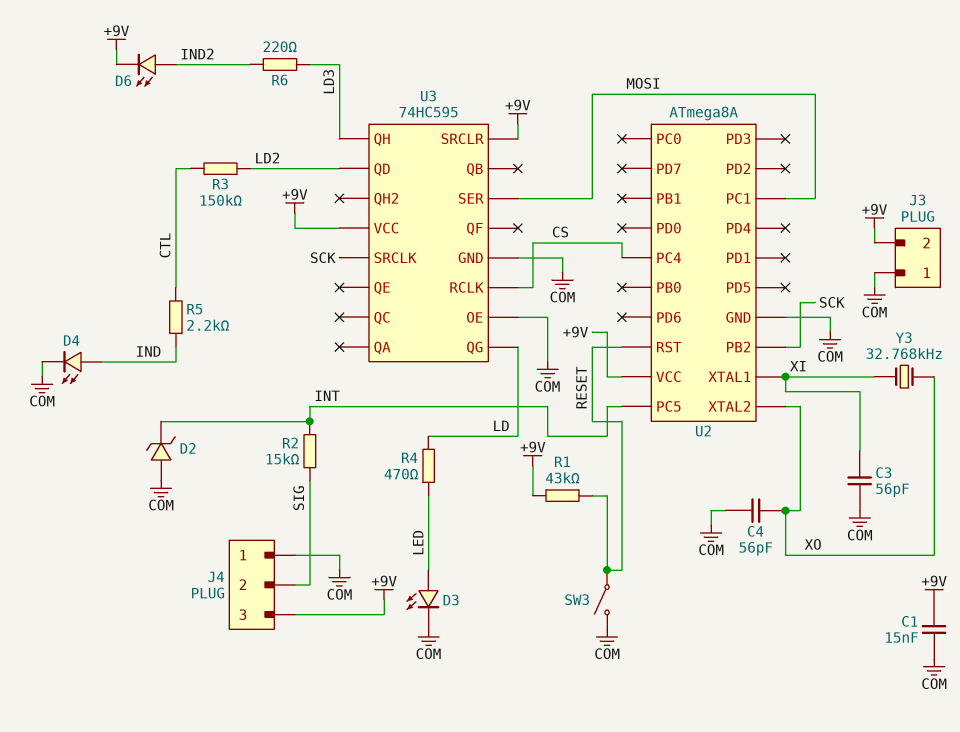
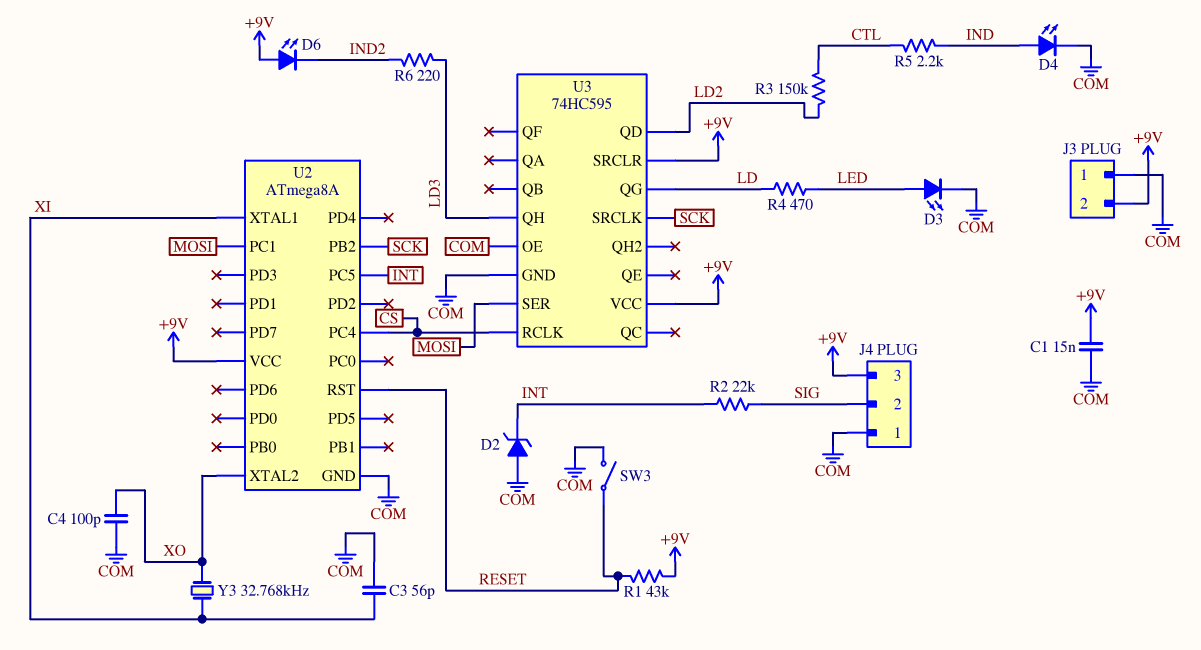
C4: 56pF (COM, XO) -> 100pF (COM, XO)
D6: LED (A IND2, K +9V) -> LED (A +9V, K IND2)
R2: 15k (INT, SIG) -> 22k (INT, SIG)

